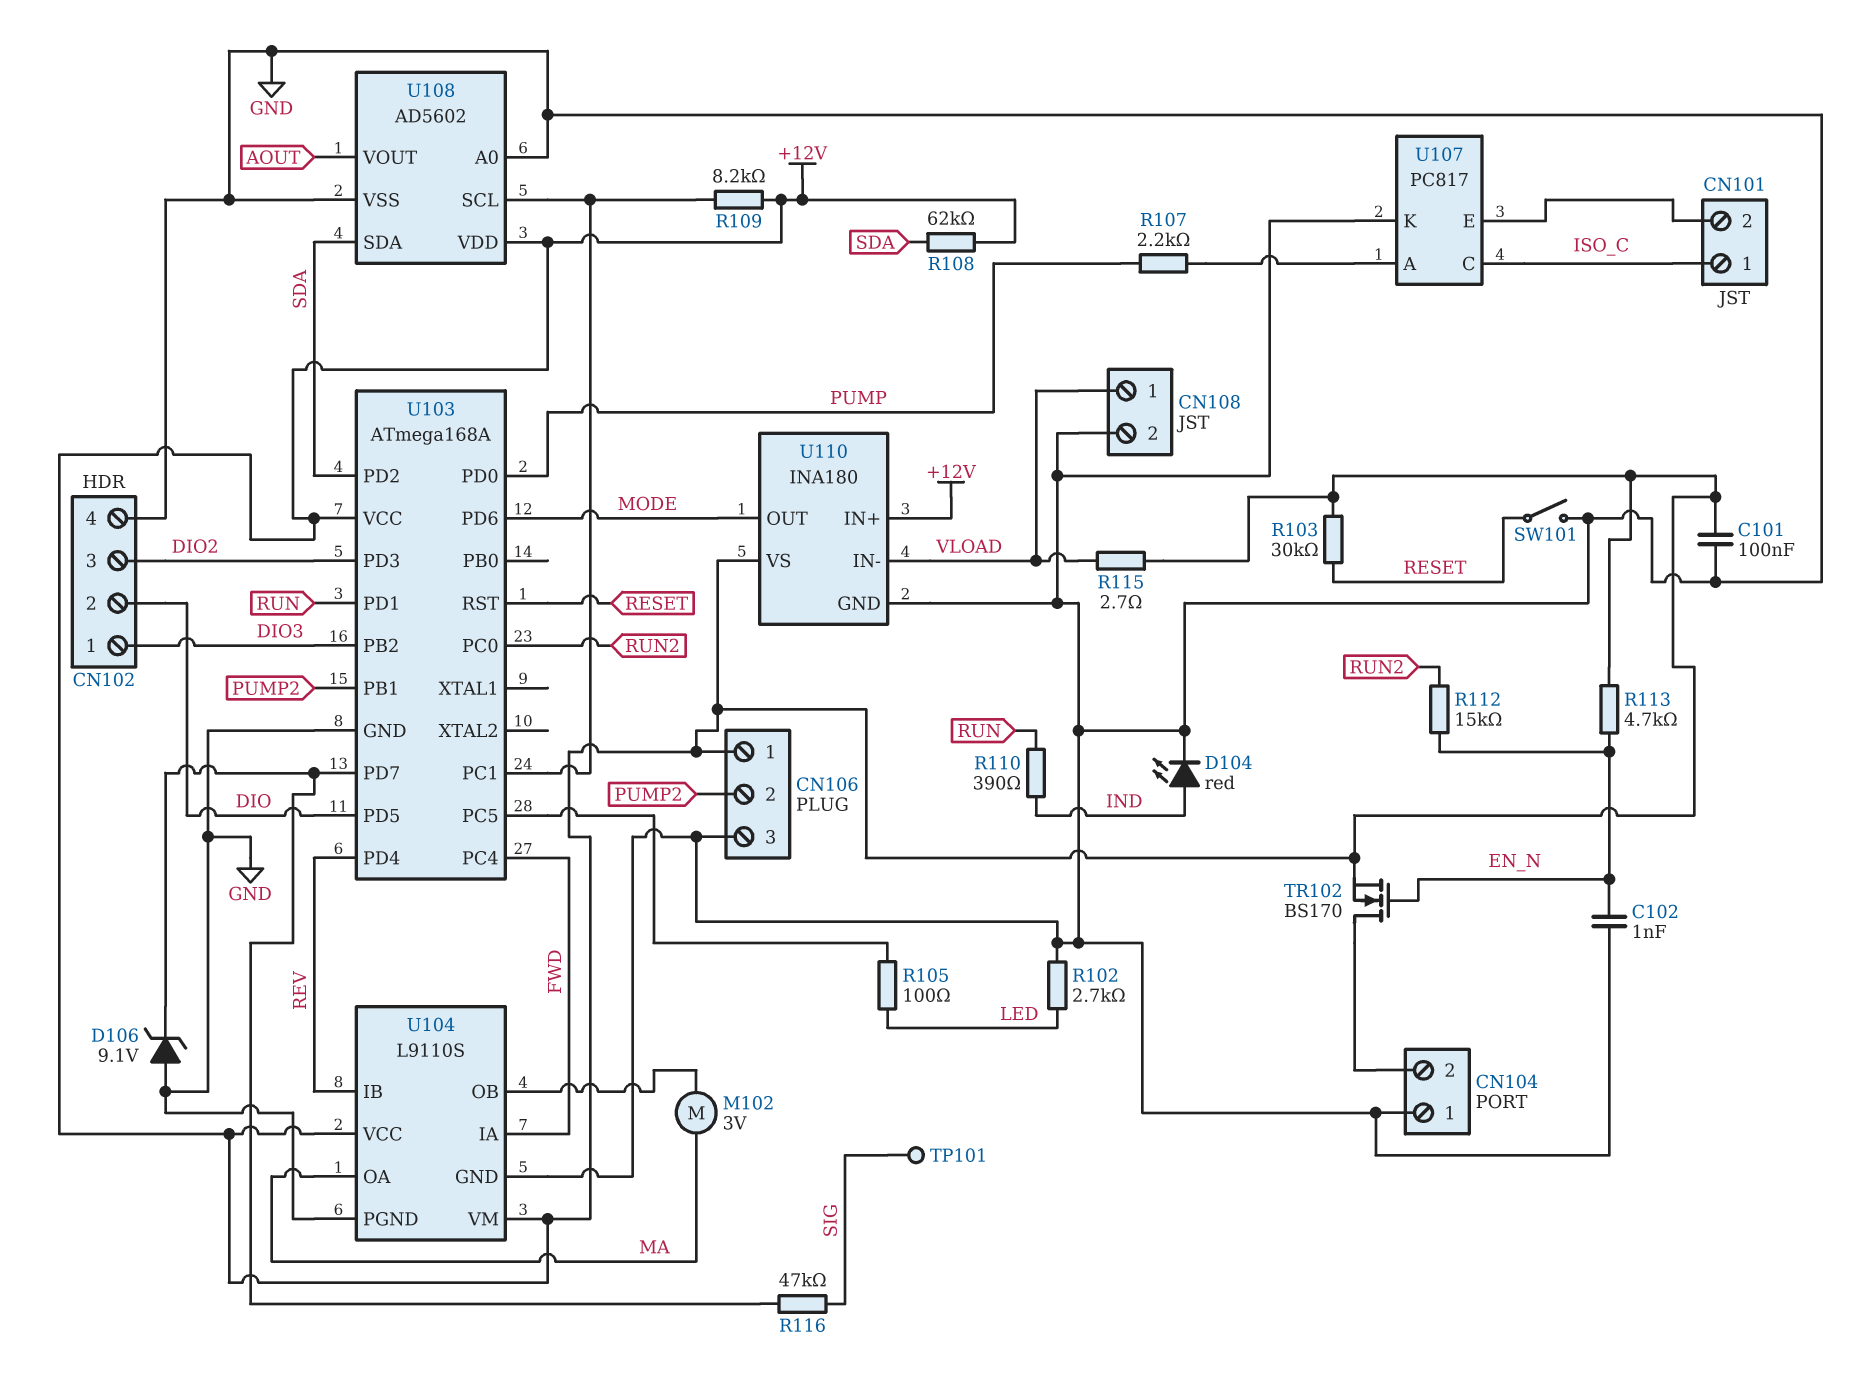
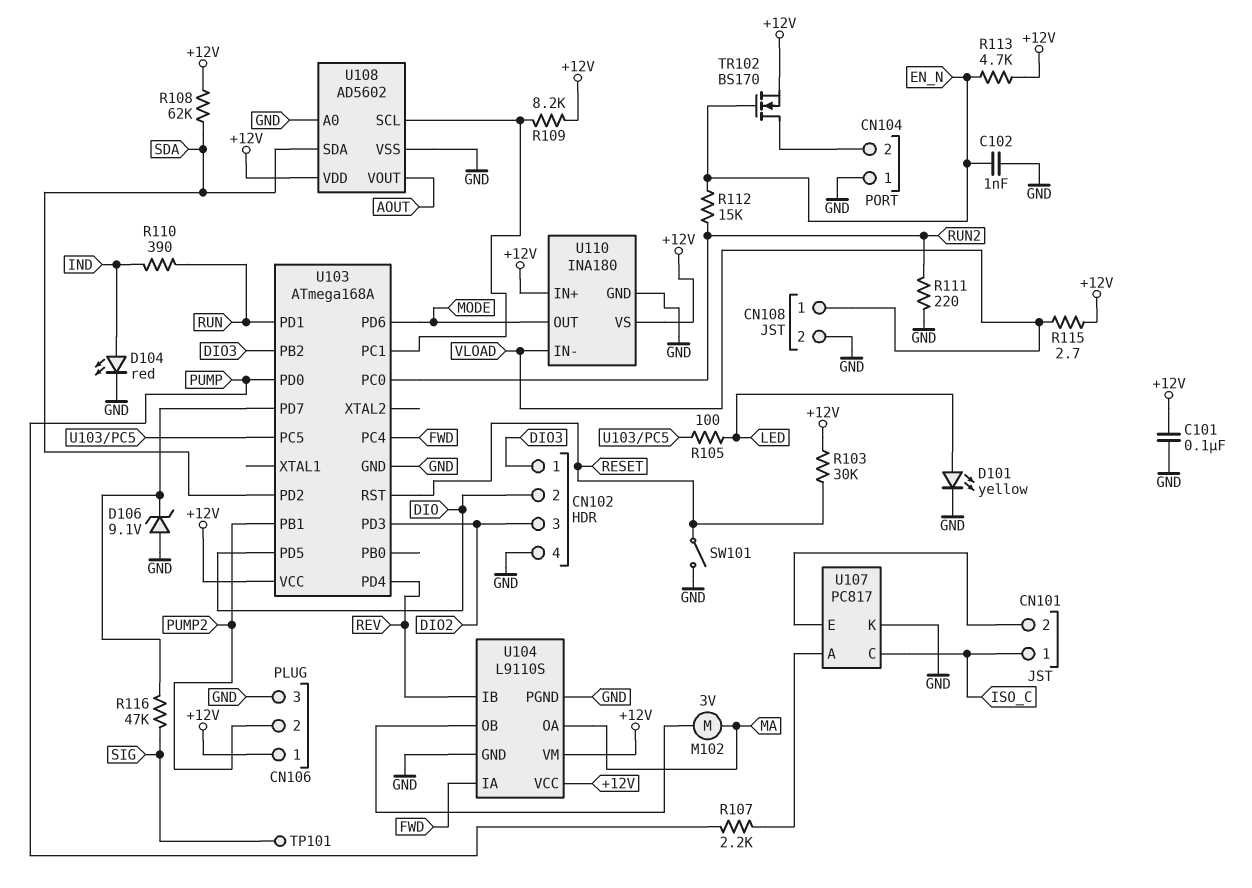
D101: none -> LED yellow (A LED, K GND)
R102: 2.7k (GND, LED) -> none
R111: none -> 220 (GND, RUN2)

